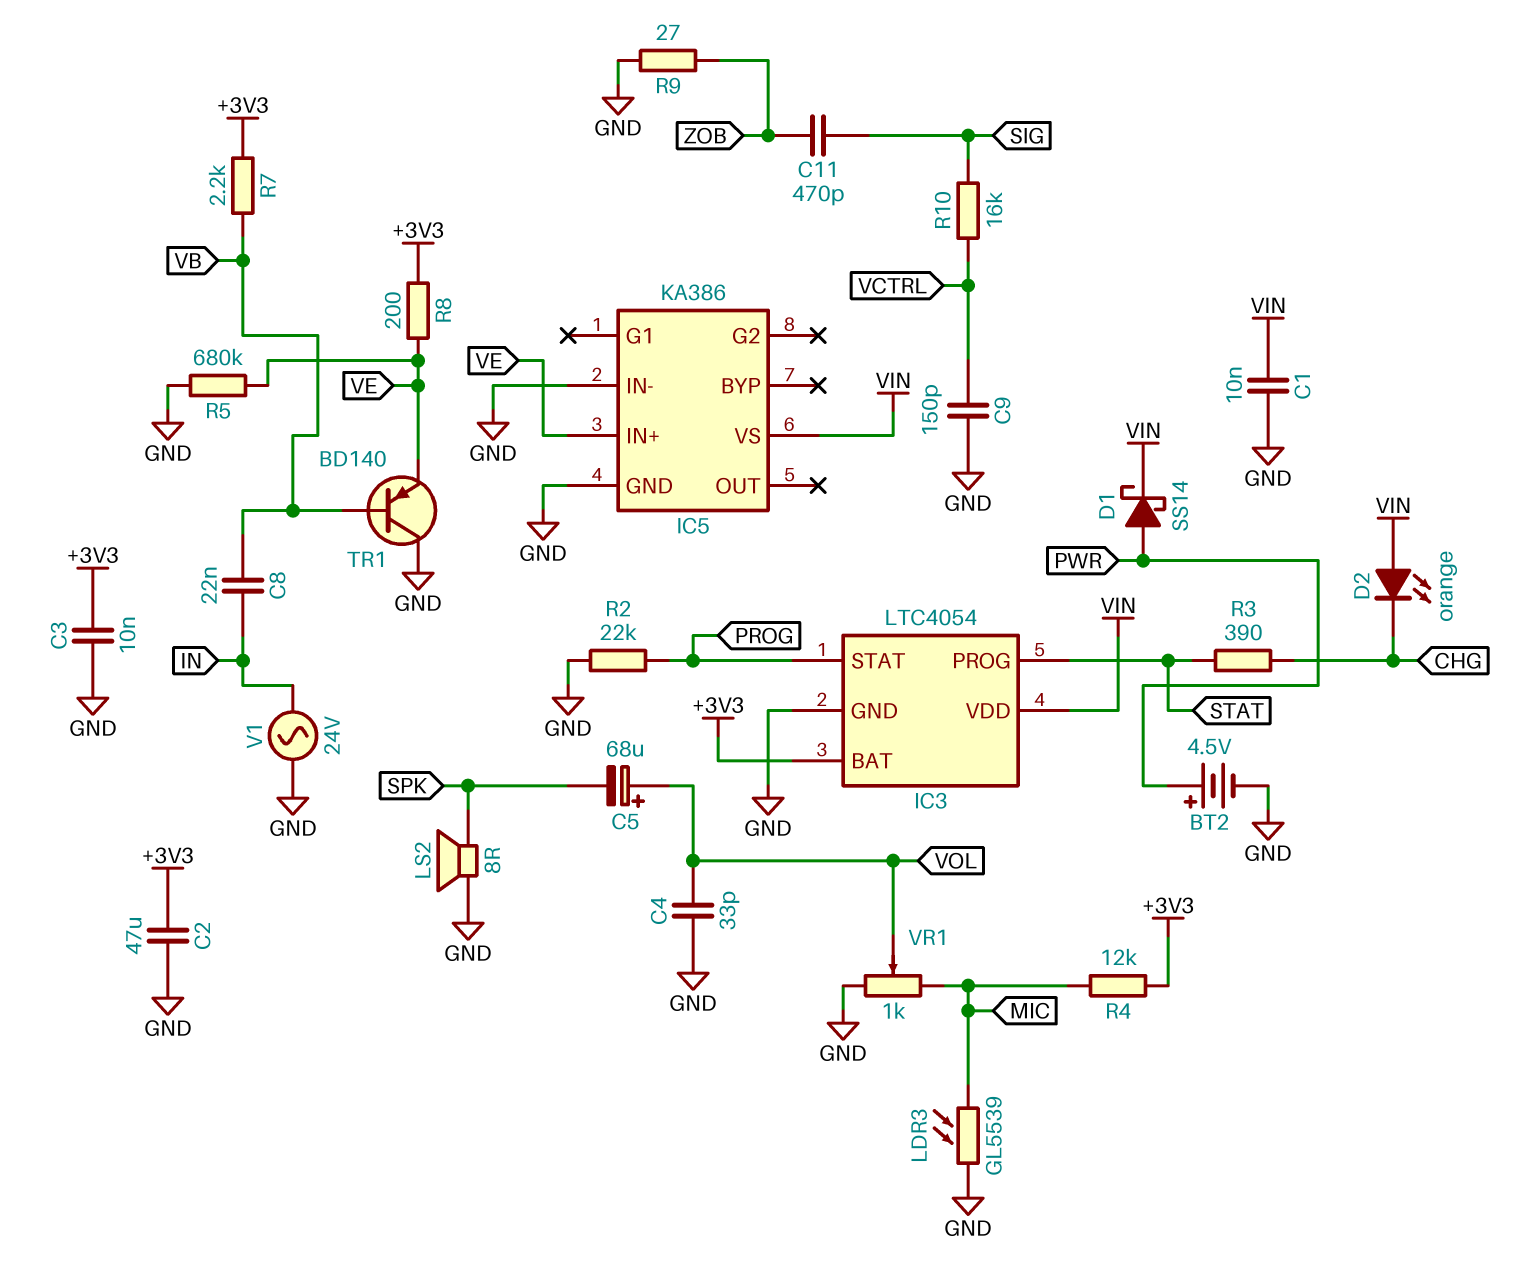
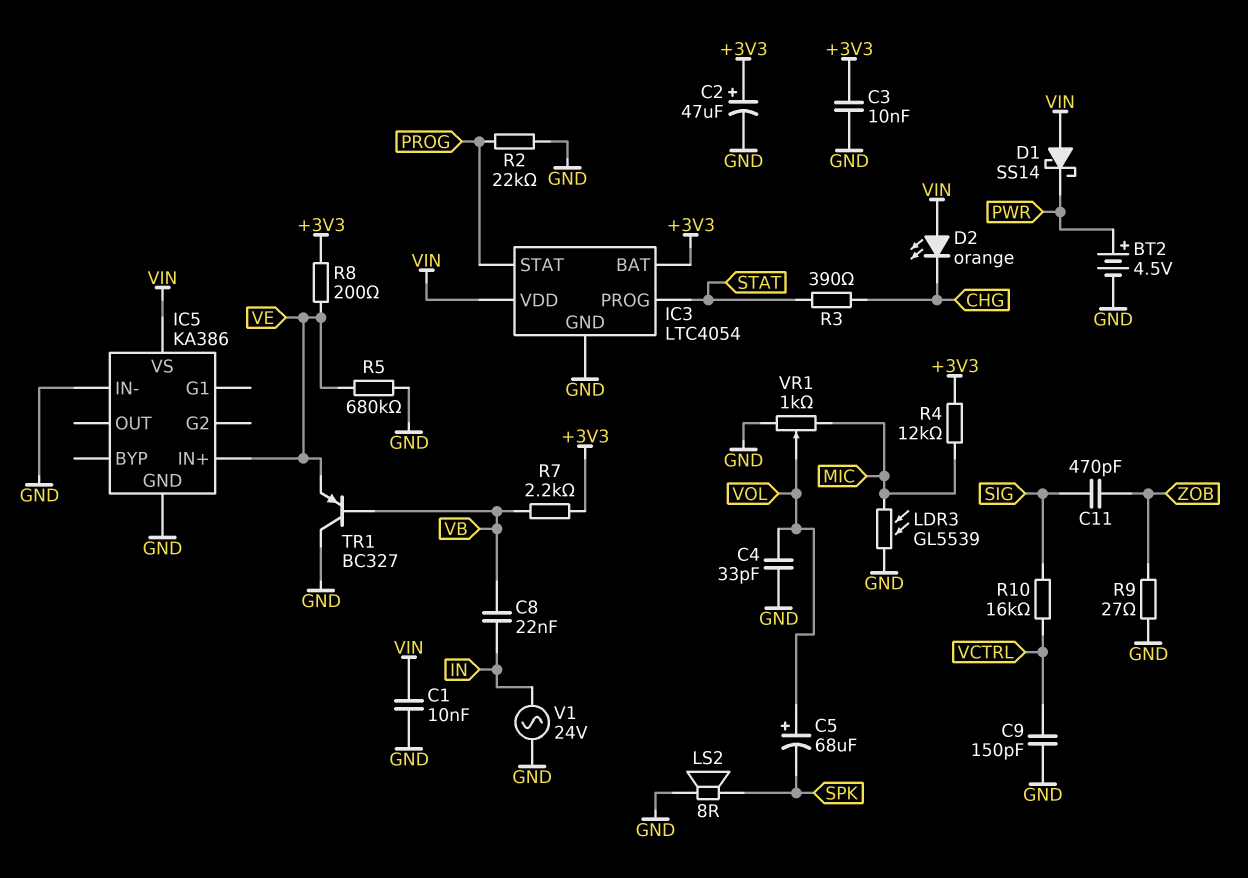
C2: 47uF (+3V3, GND) -> 47uF (plus +3V3, minus GND)
D1: schottky SS14 (A PWR, K VIN) -> schottky SS14 (A VIN, K PWR)
TR1: PNP BD140 (B VB, C GND, E VE) -> PNP BC327 (B VB, C GND, E VE)

